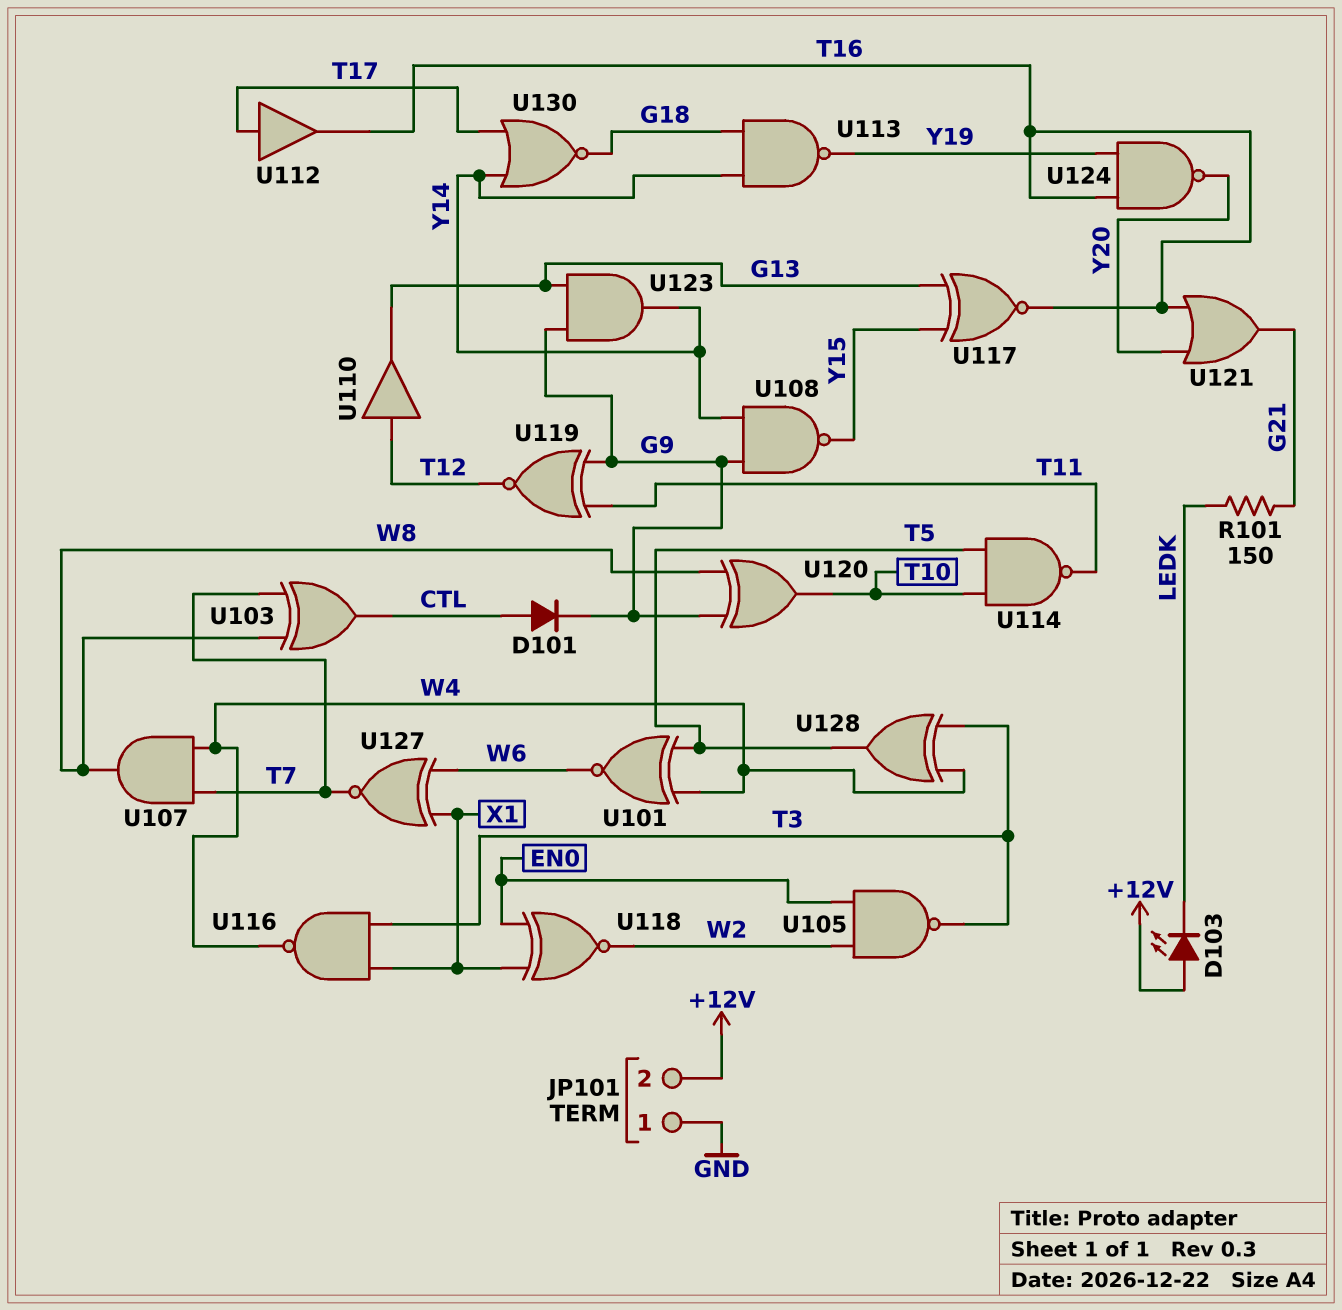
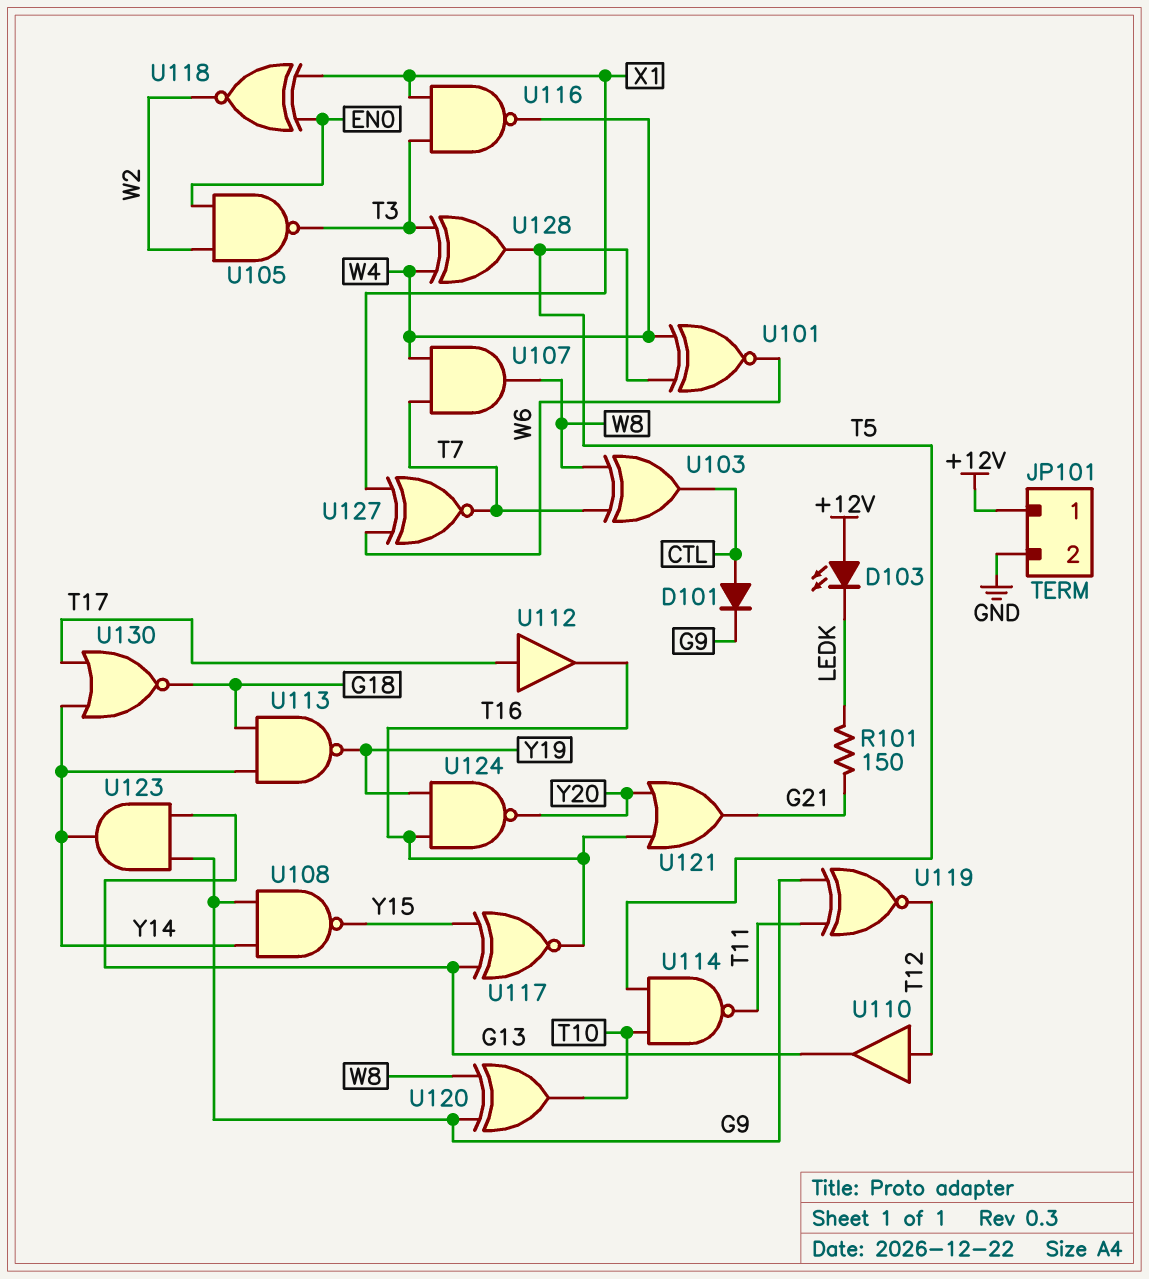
JP101 pin 1: GND -> +12V
JP101 pin 2: +12V -> GND

